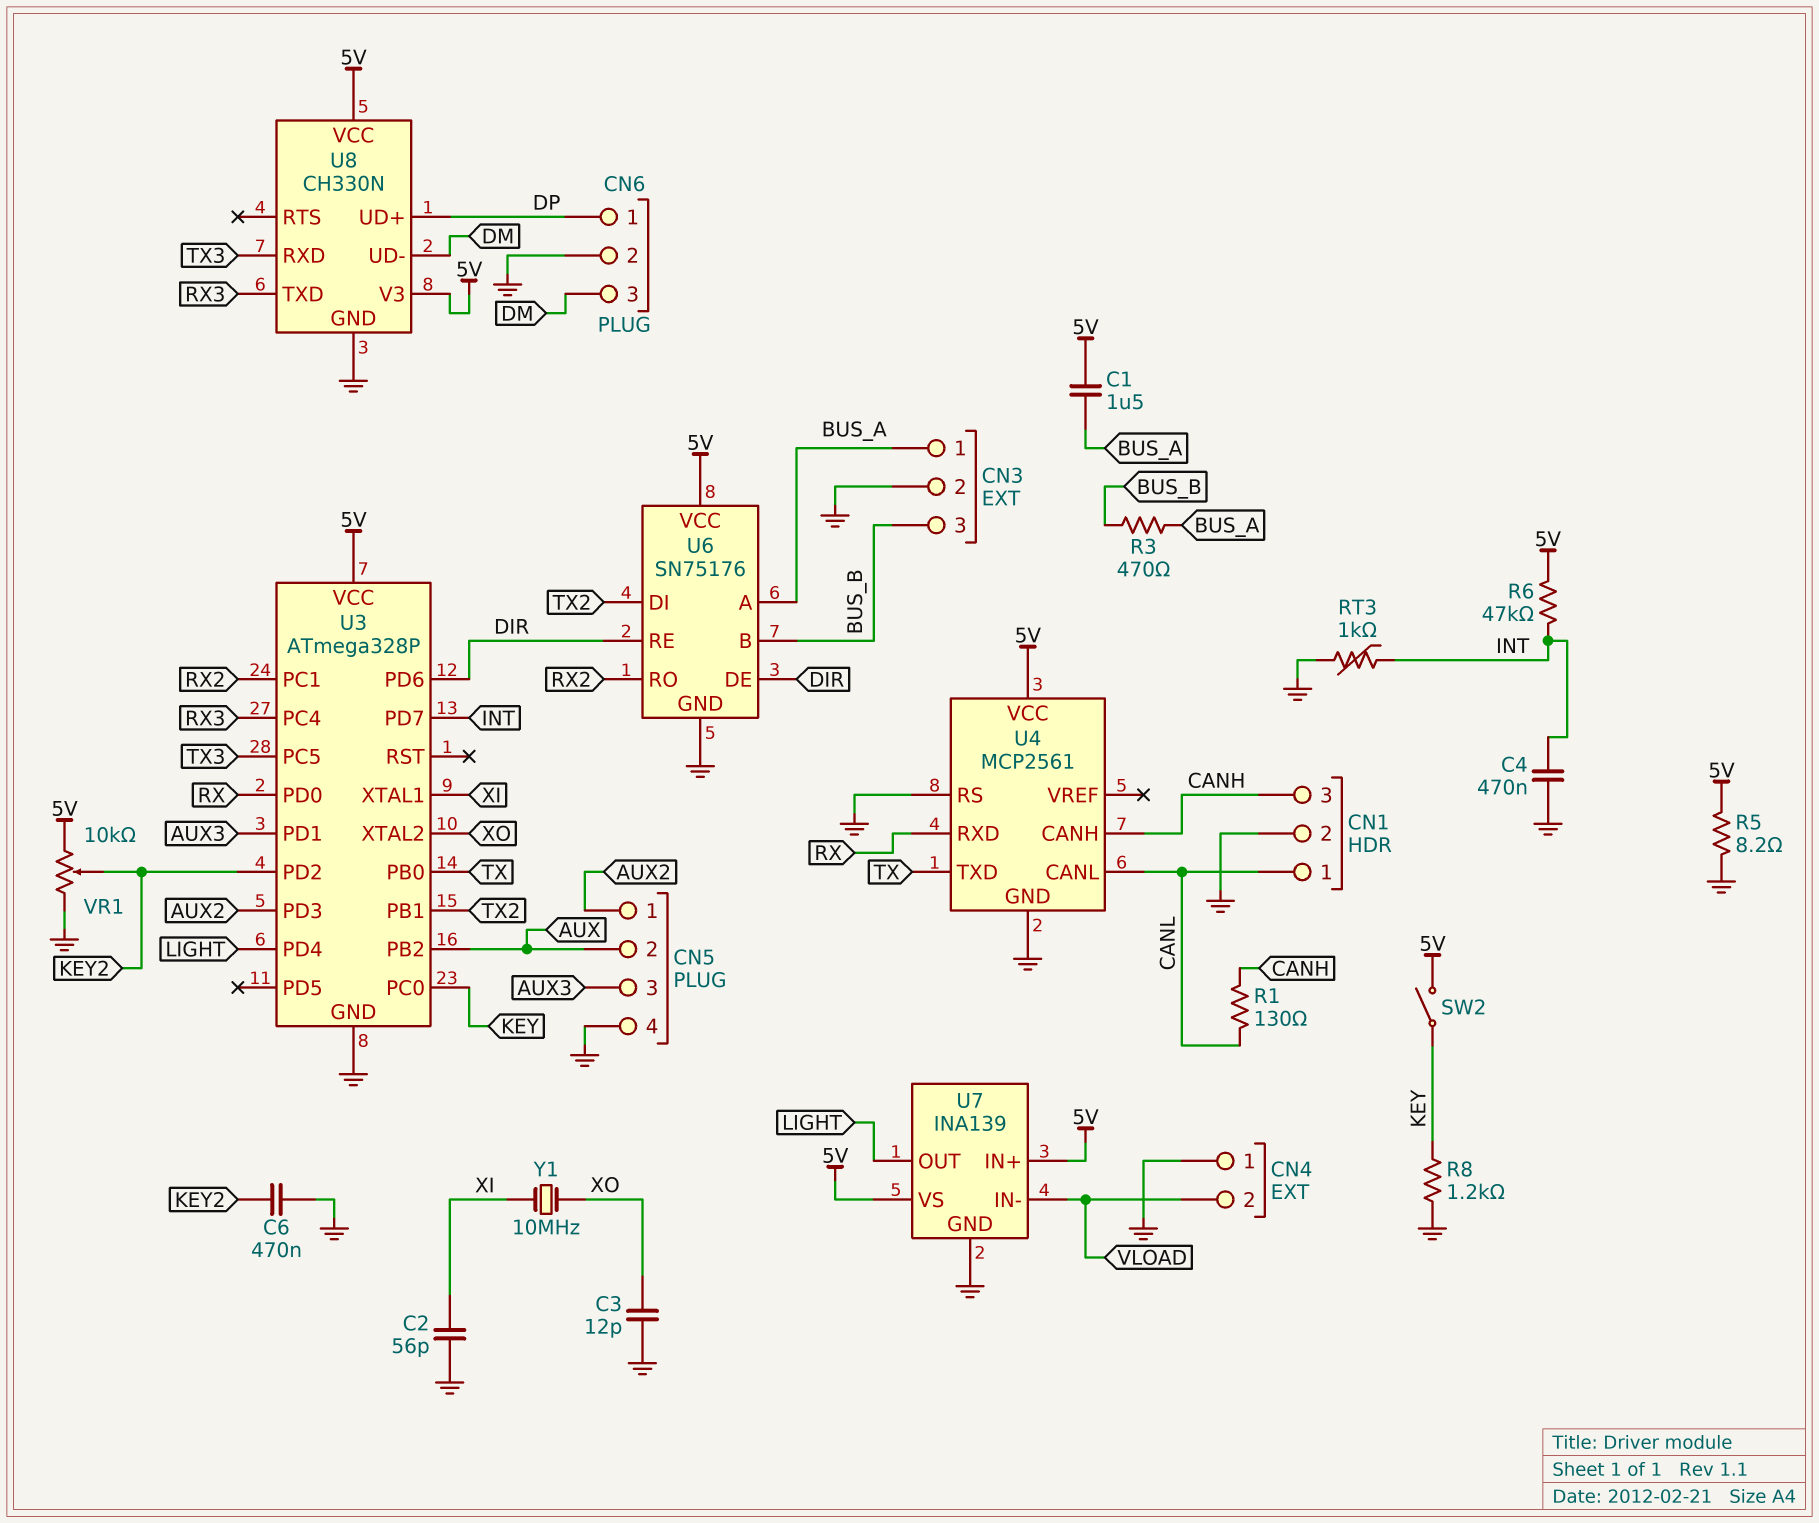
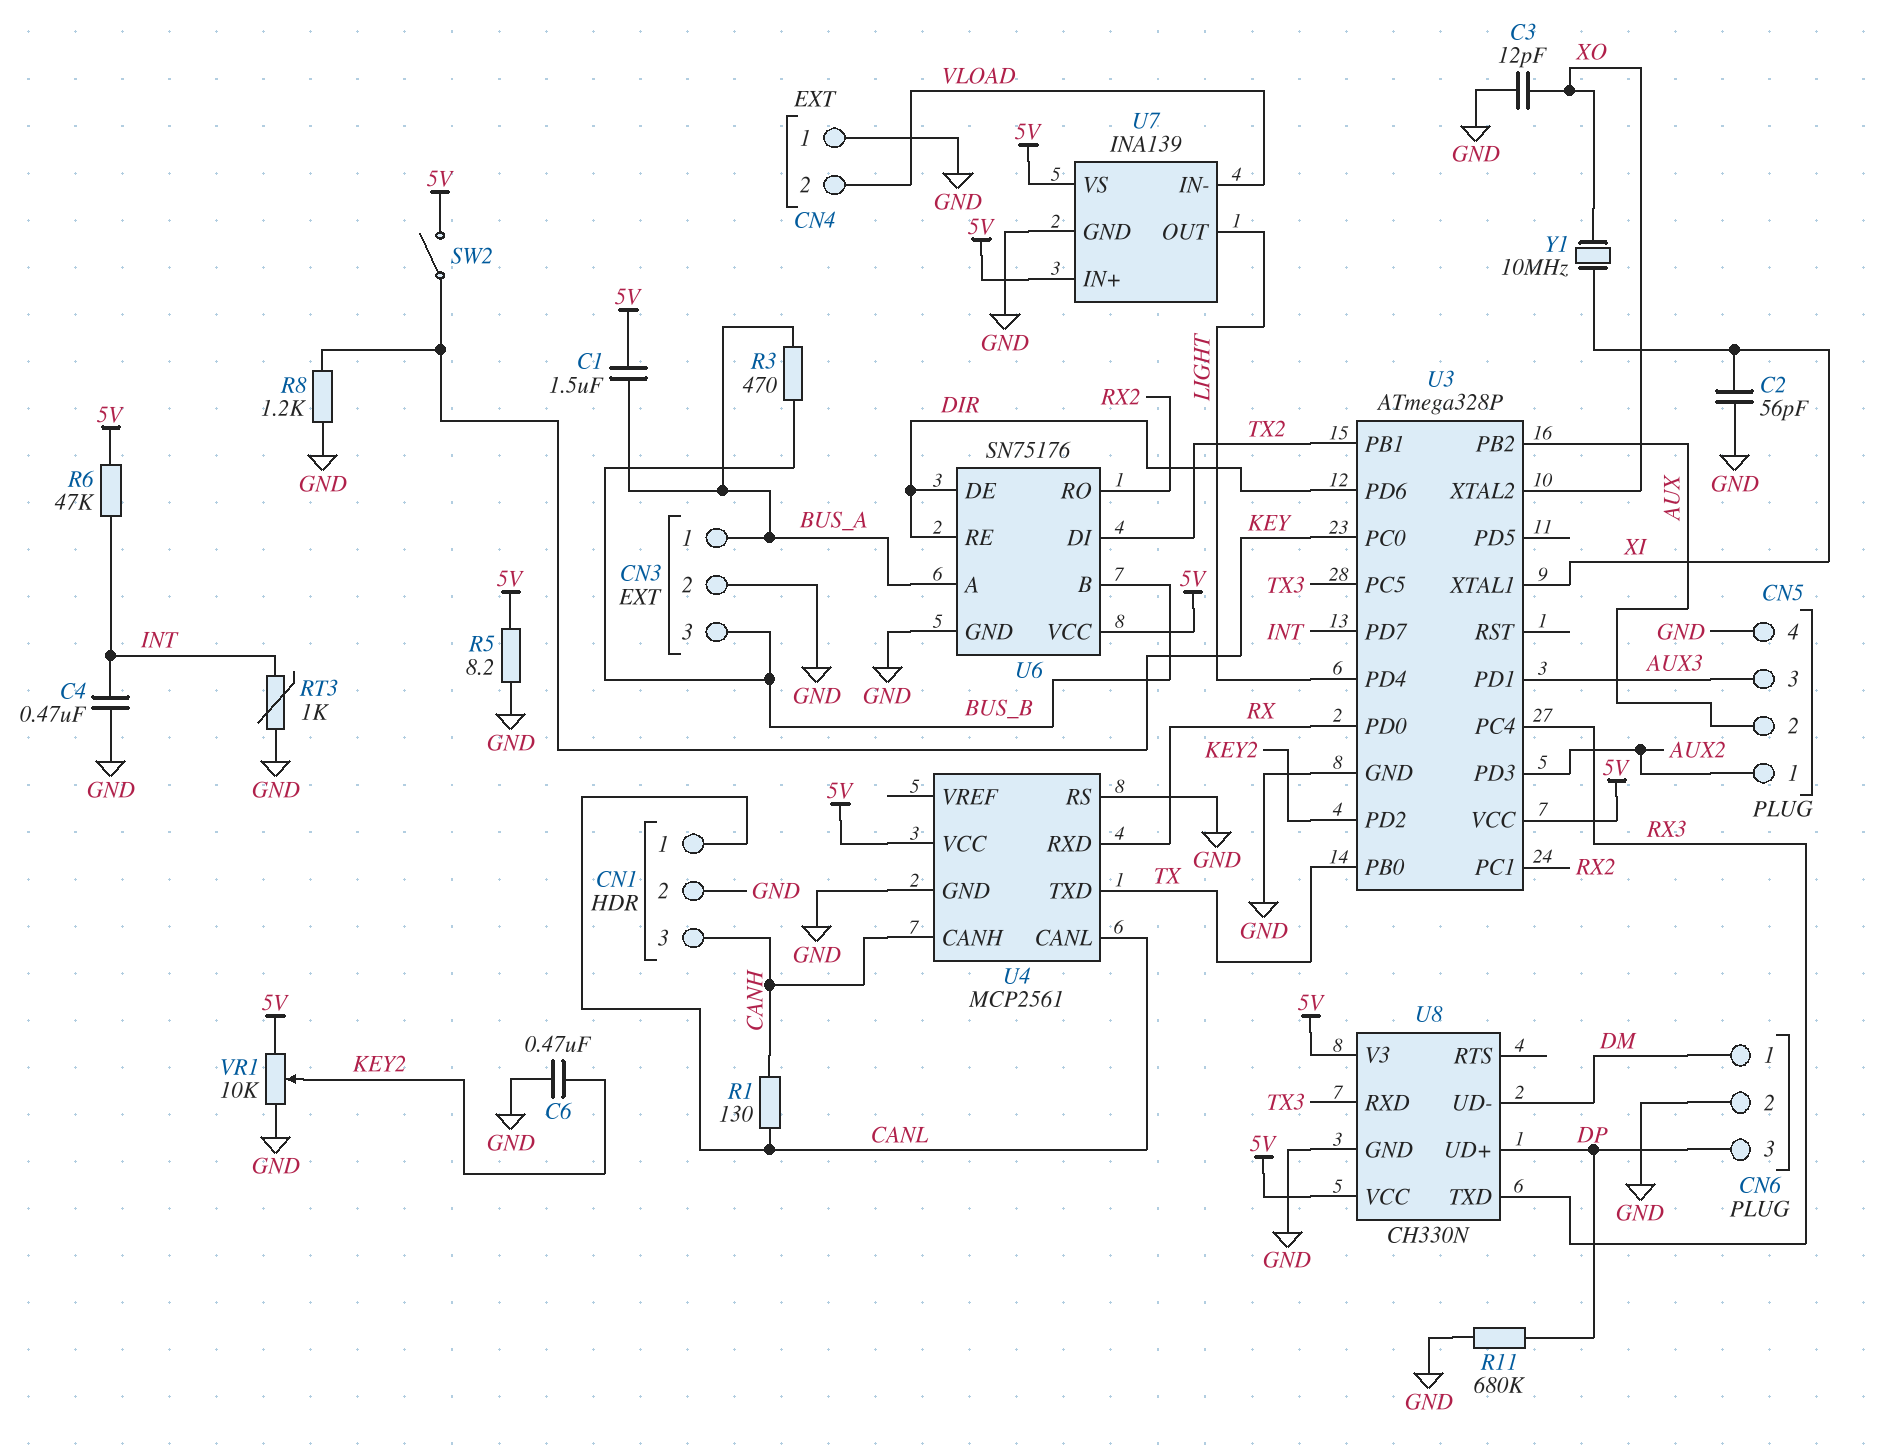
CN6 pin 1: DP -> DM
CN6 pin 3: DM -> DP
R11: none -> 680k (DP, GND)

